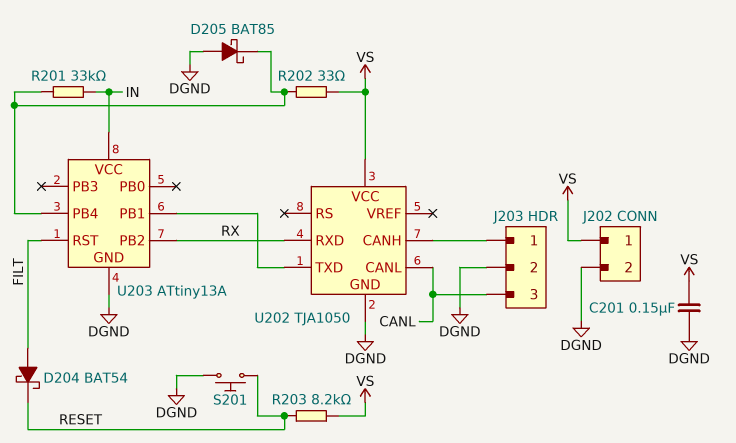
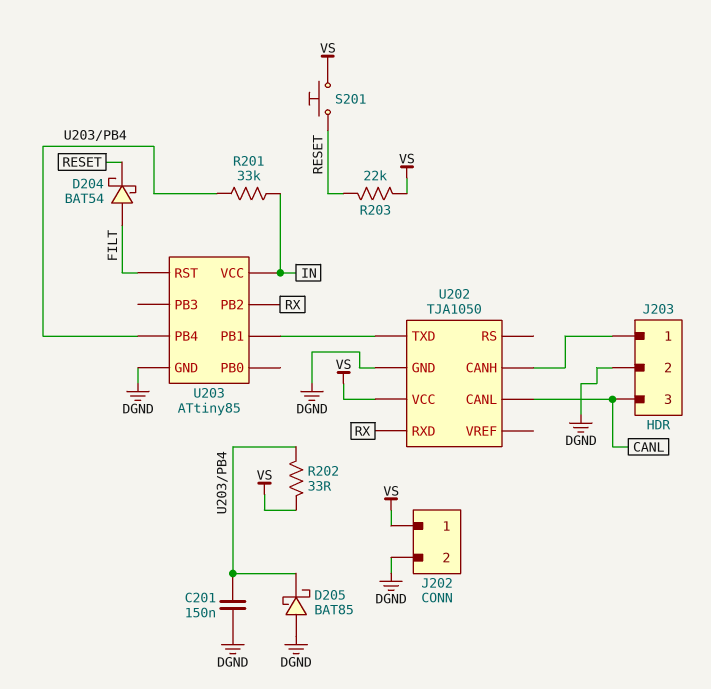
C201: 150nF (DGND, VS) -> 150nF (DGND, U203/PB4)
R203: 8.2k (RESET, VS) -> 22k (RESET, VS)
S201: button (DGND, RESET) -> button (RESET, VS)
U203: ATtiny13A -> ATtiny85

